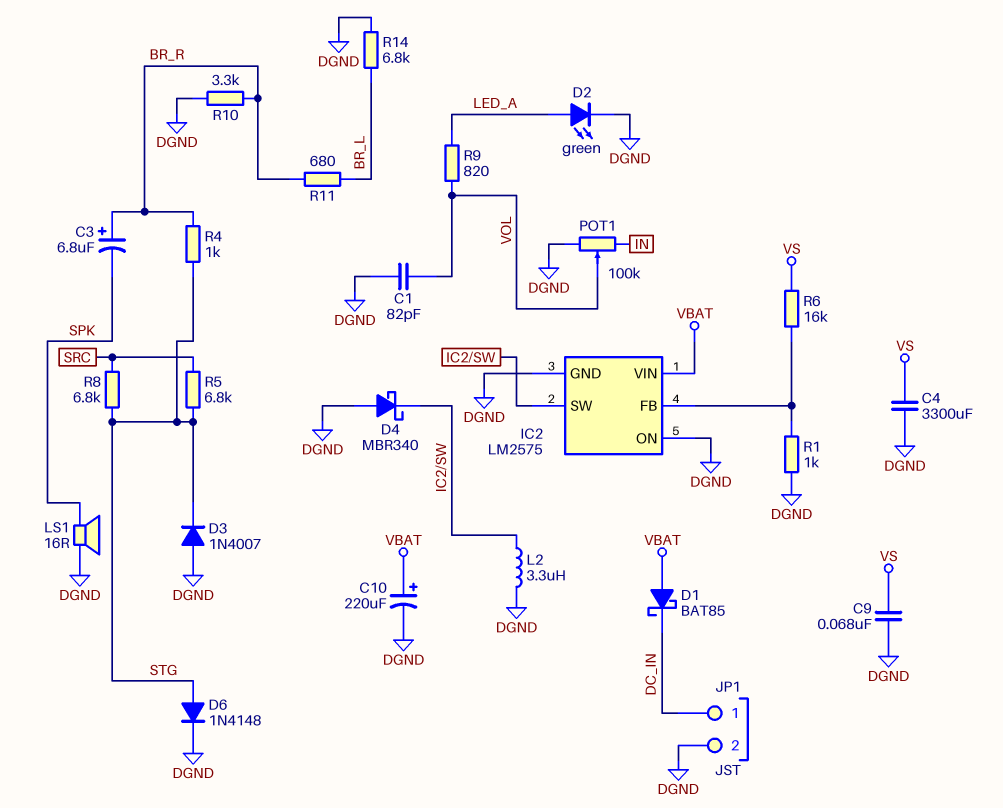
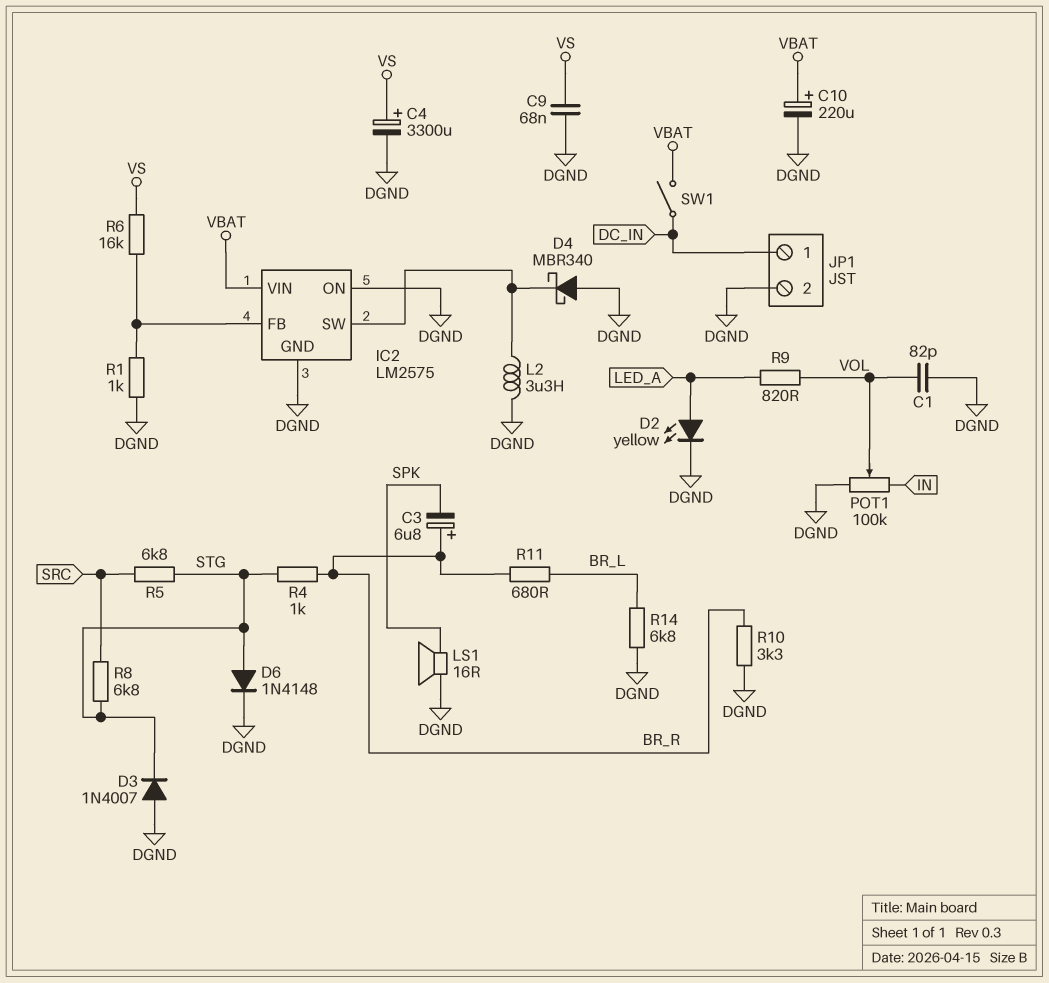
C4: 3300uF (DGND, VS) -> 3300uF (plus VS, minus DGND)
D1: schottky BAT85 (A VBAT, K DC_IN) -> none
D2: LED green (A LED_A, K DGND) -> LED yellow (A LED_A, K DGND)
SW1: none -> switch (DC_IN, VBAT)

